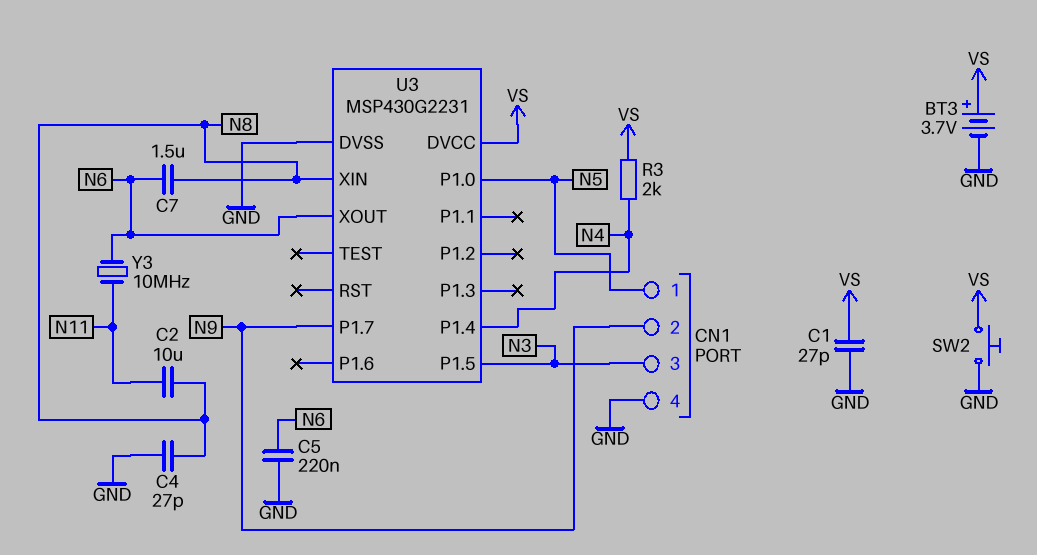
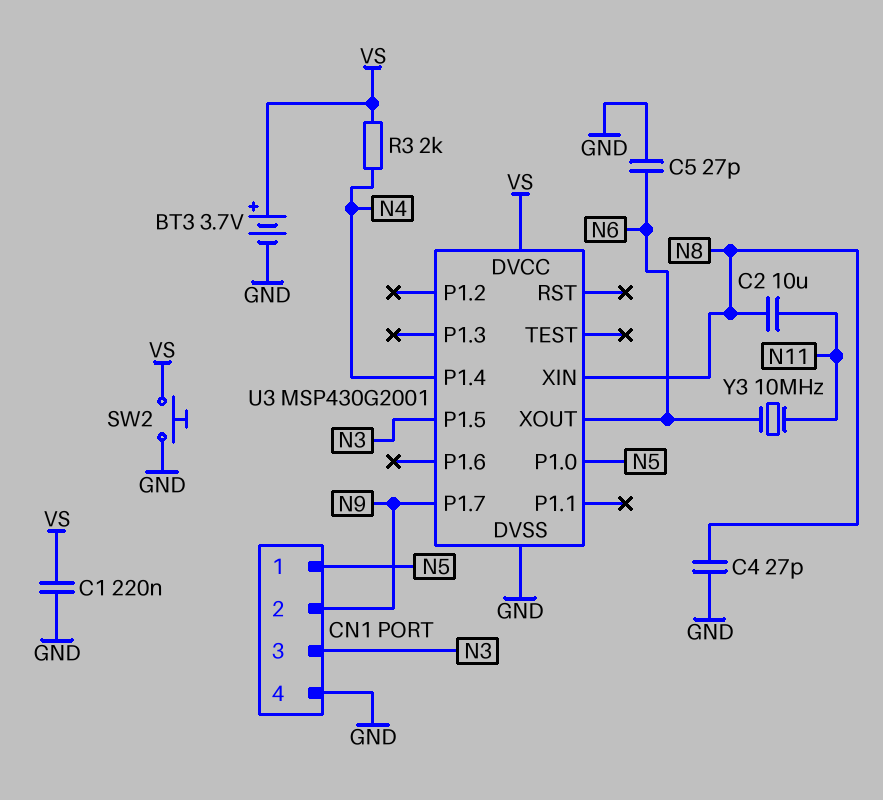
C1: 27pF (GND, VS) -> 220nF (GND, VS)
C5: 220nF (GND, N6) -> 27pF (GND, N6)
C7: 1.5uF (N6, N8) -> none
U3: MSP430G2231 -> MSP430G2001

